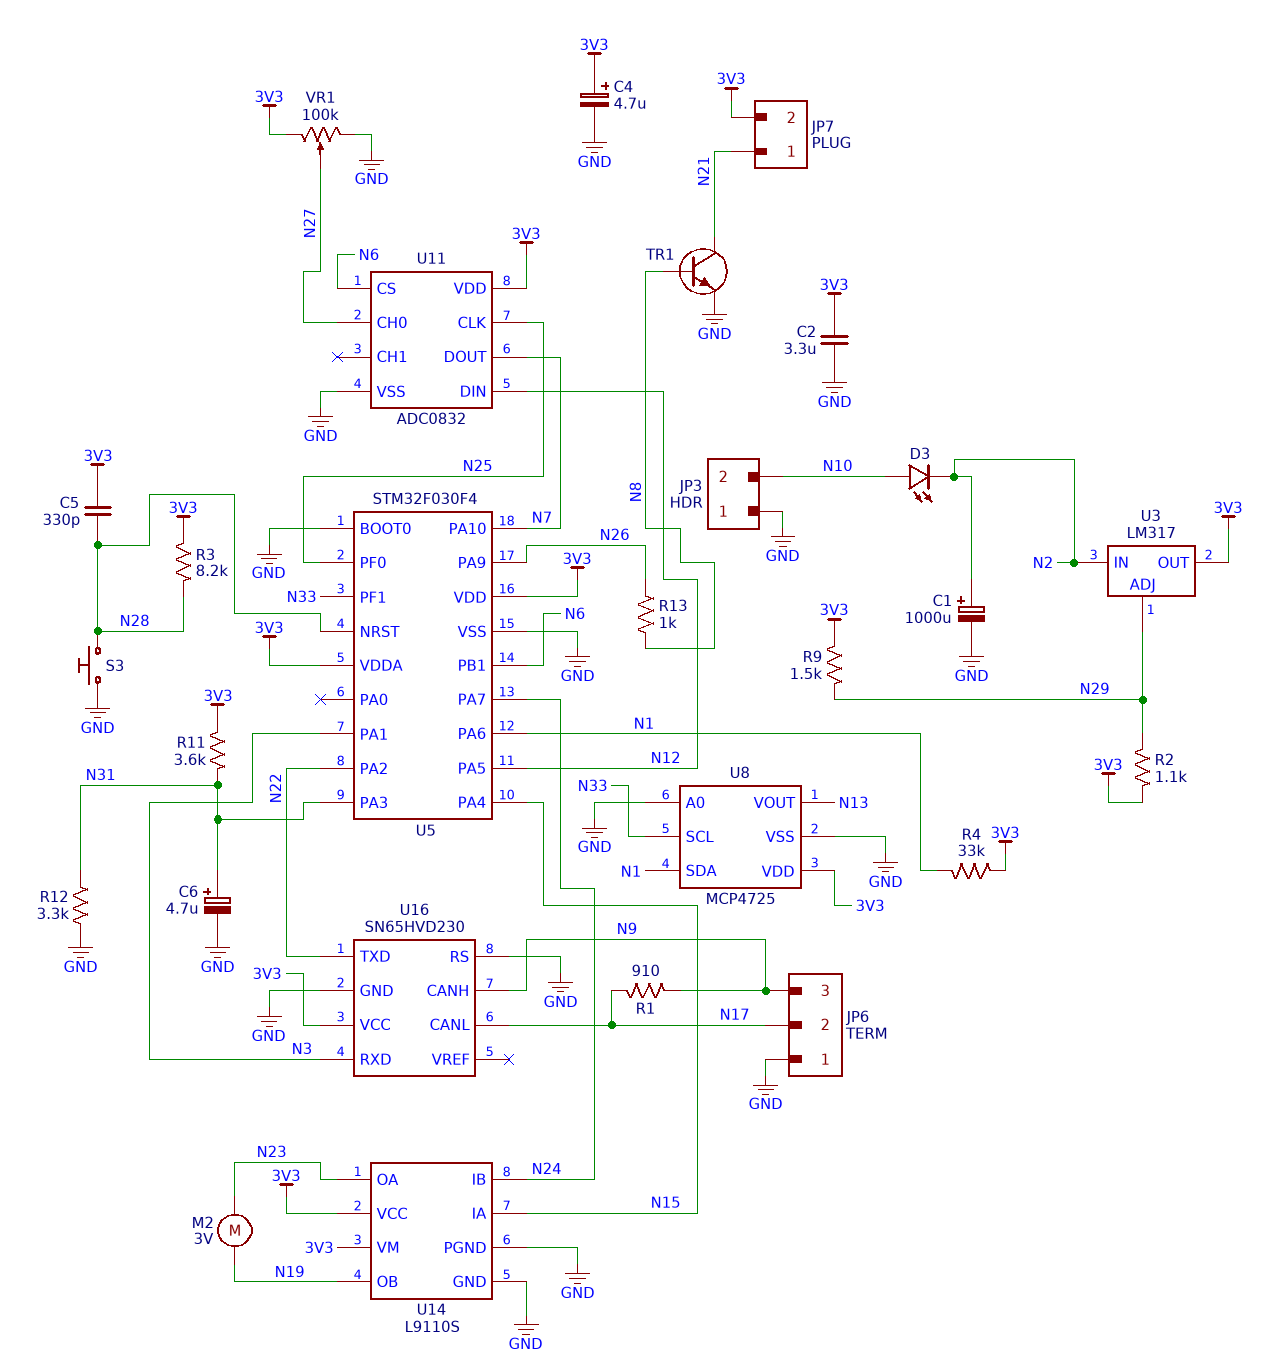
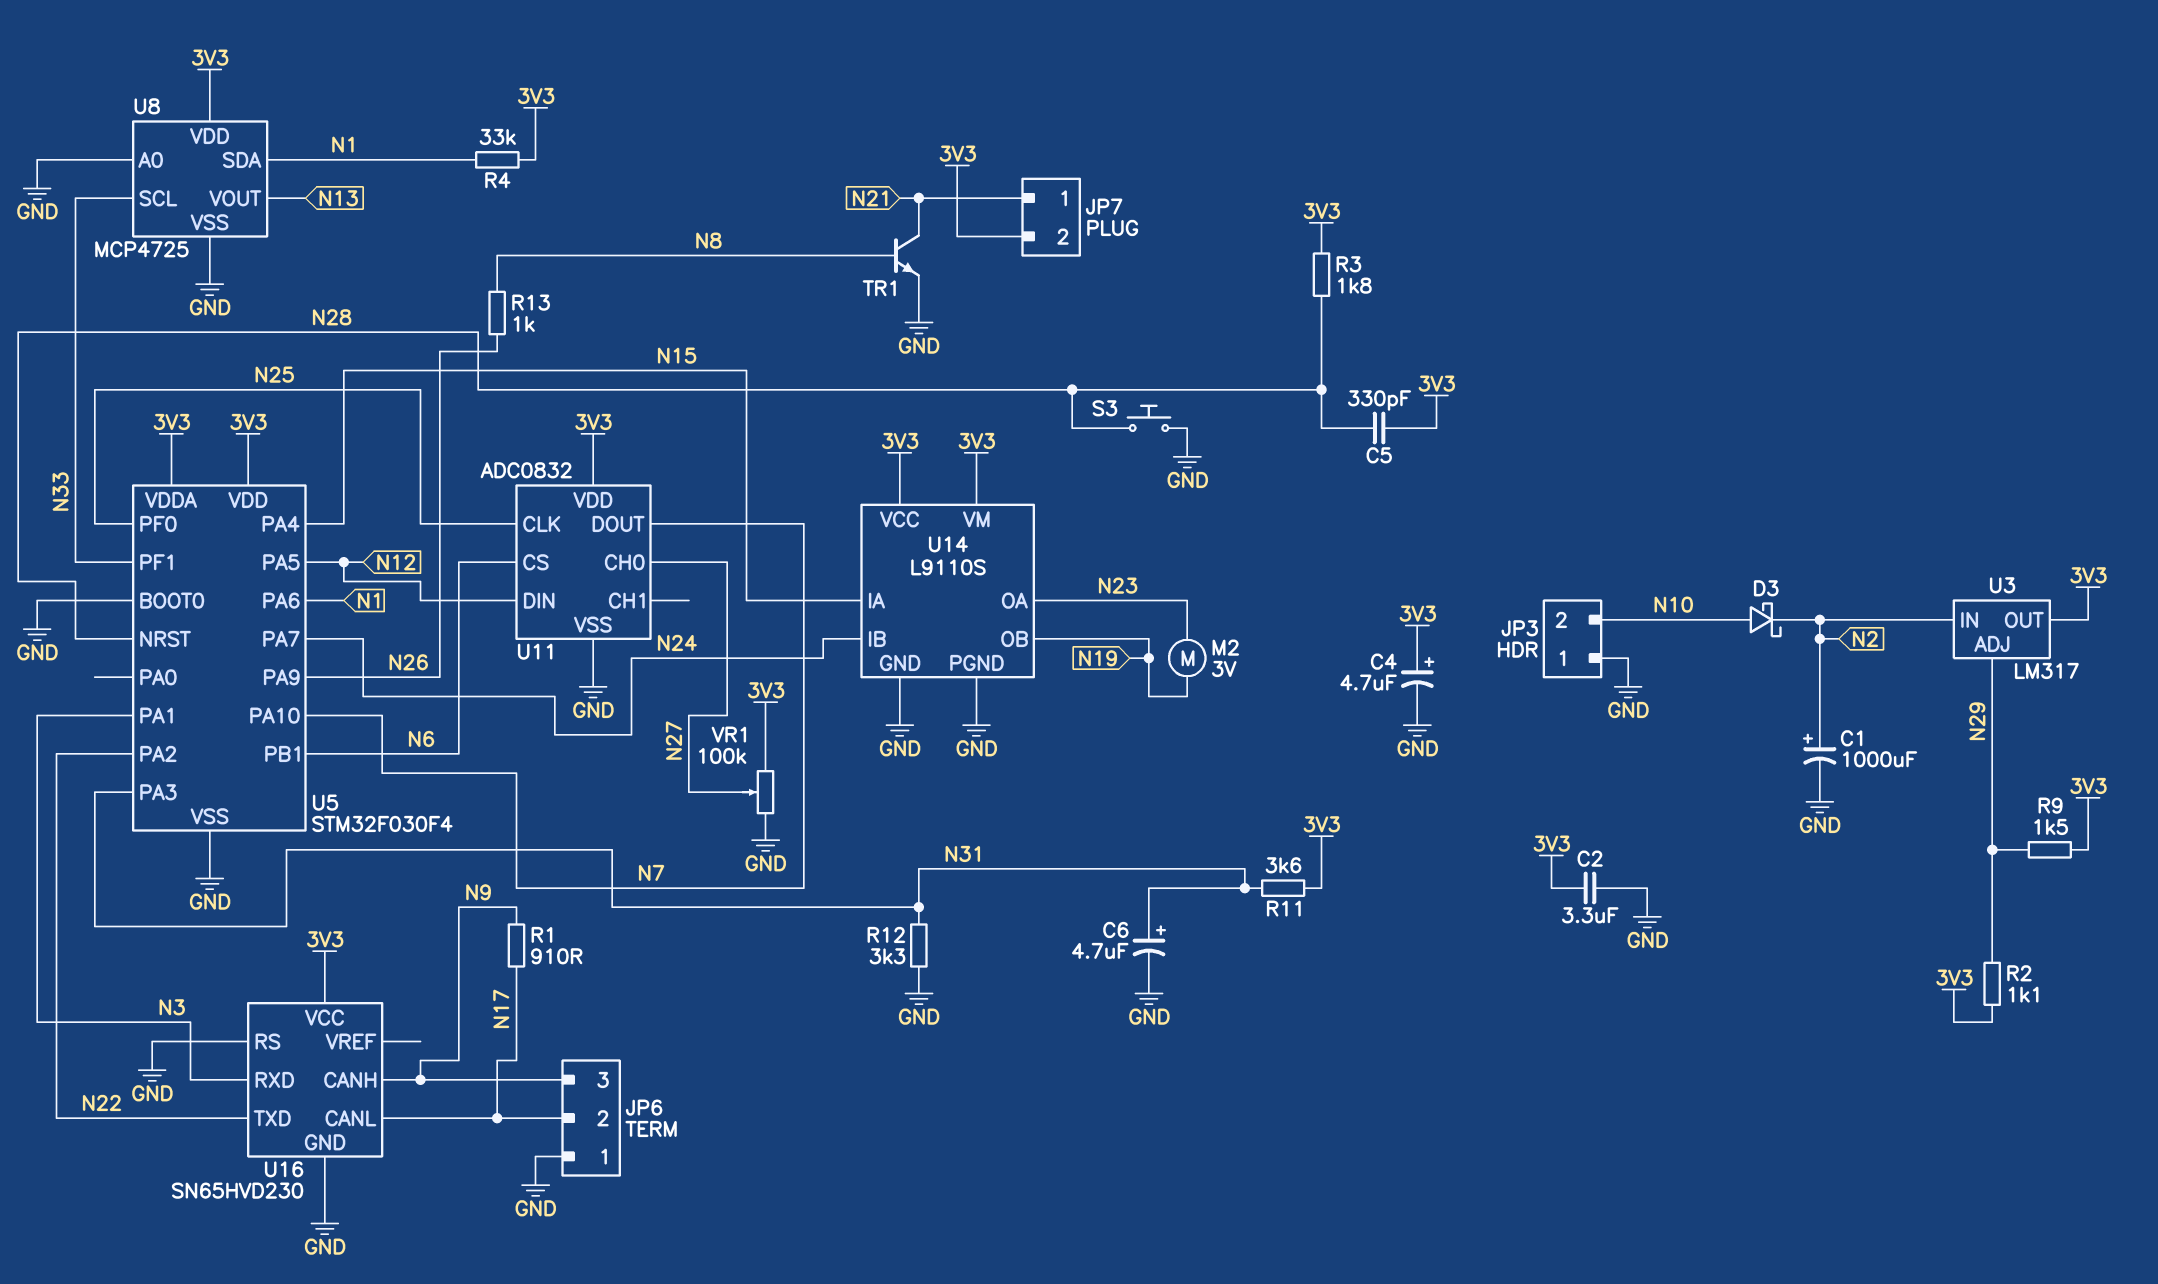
D3: LED (A N10, K N2) -> schottky (A N10, K N2)
R3: 8.2k (3V3, N28) -> 1.8k (3V3, N28)

